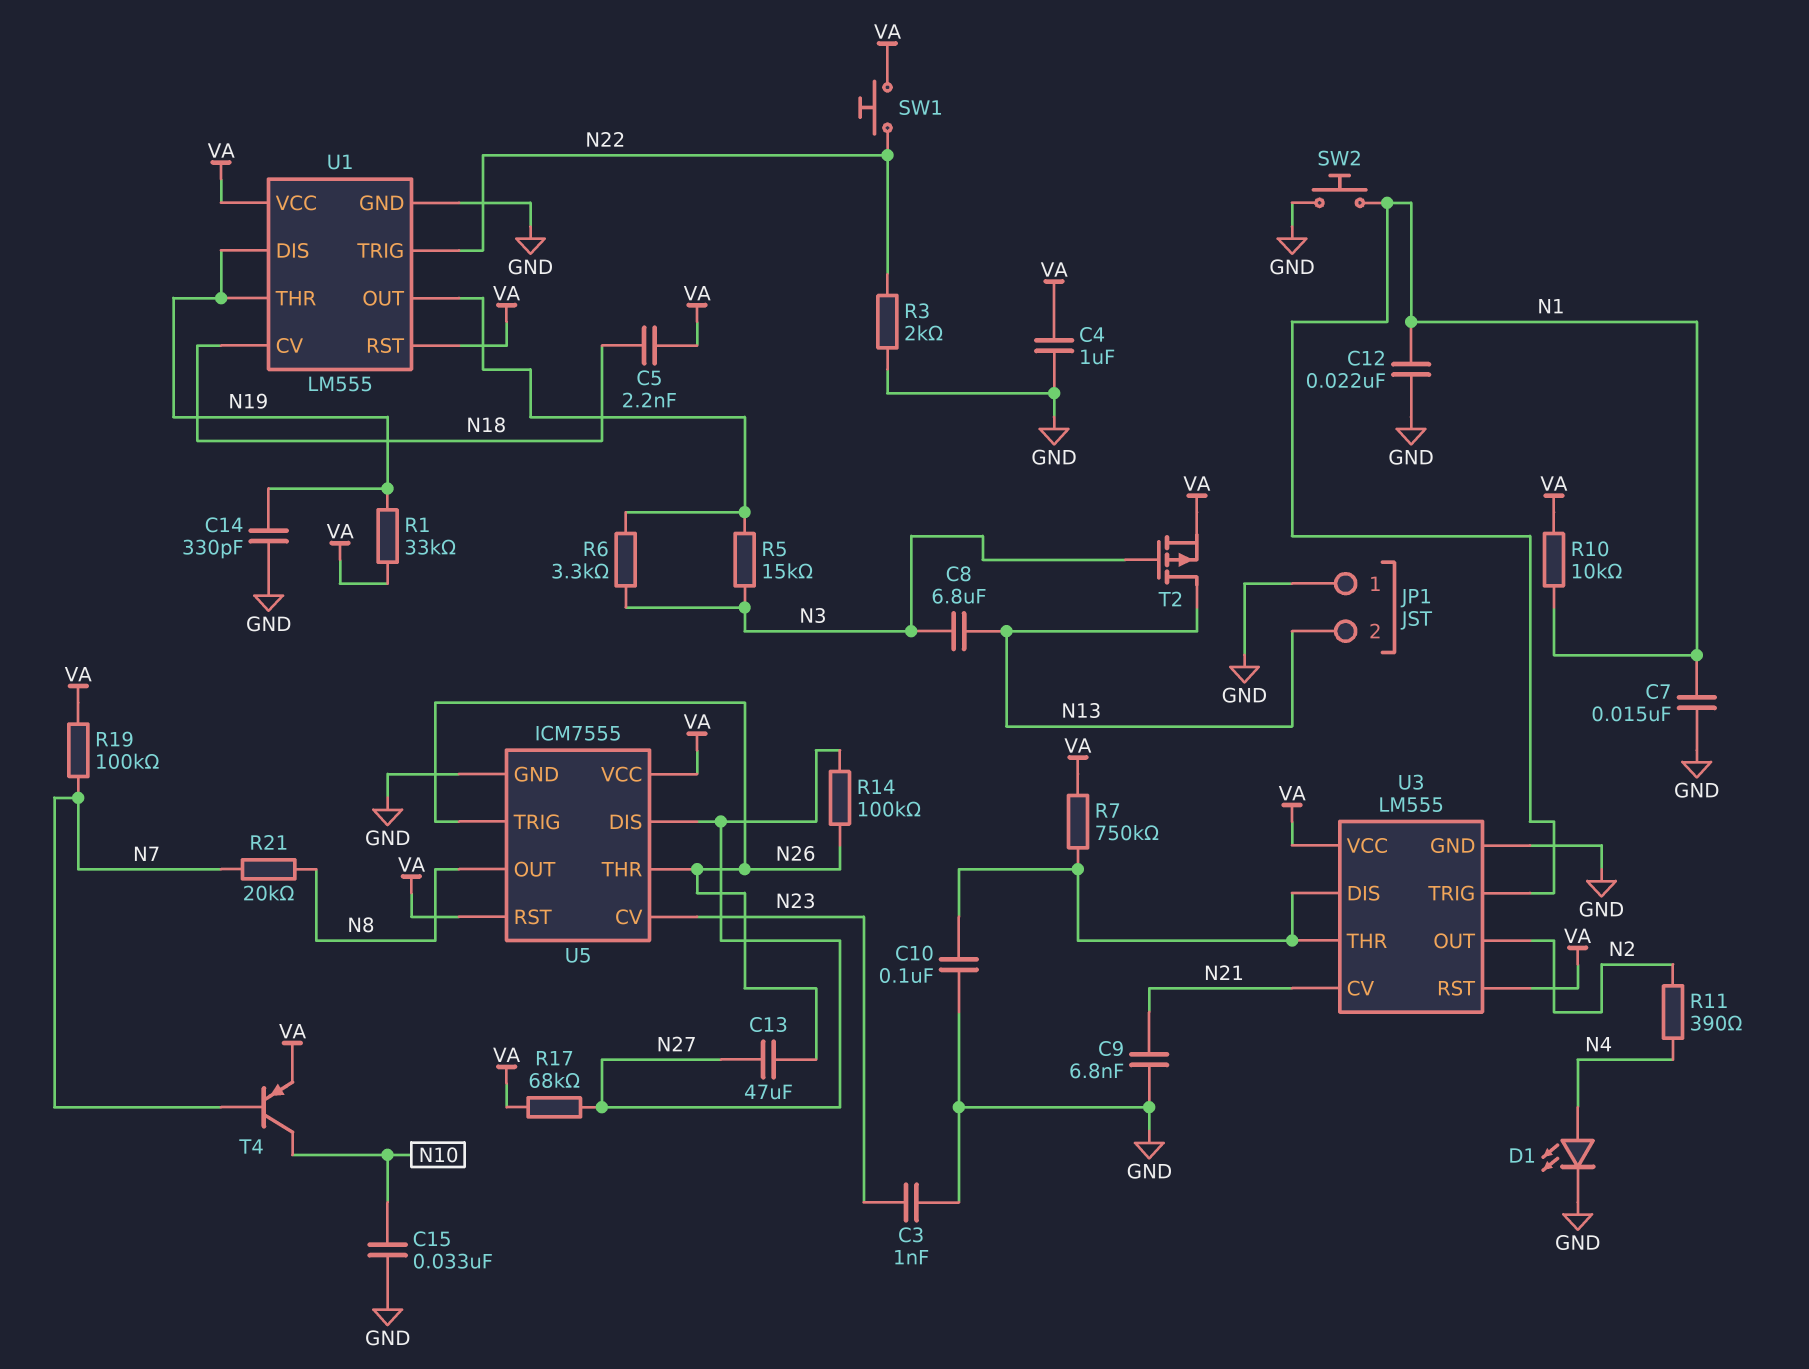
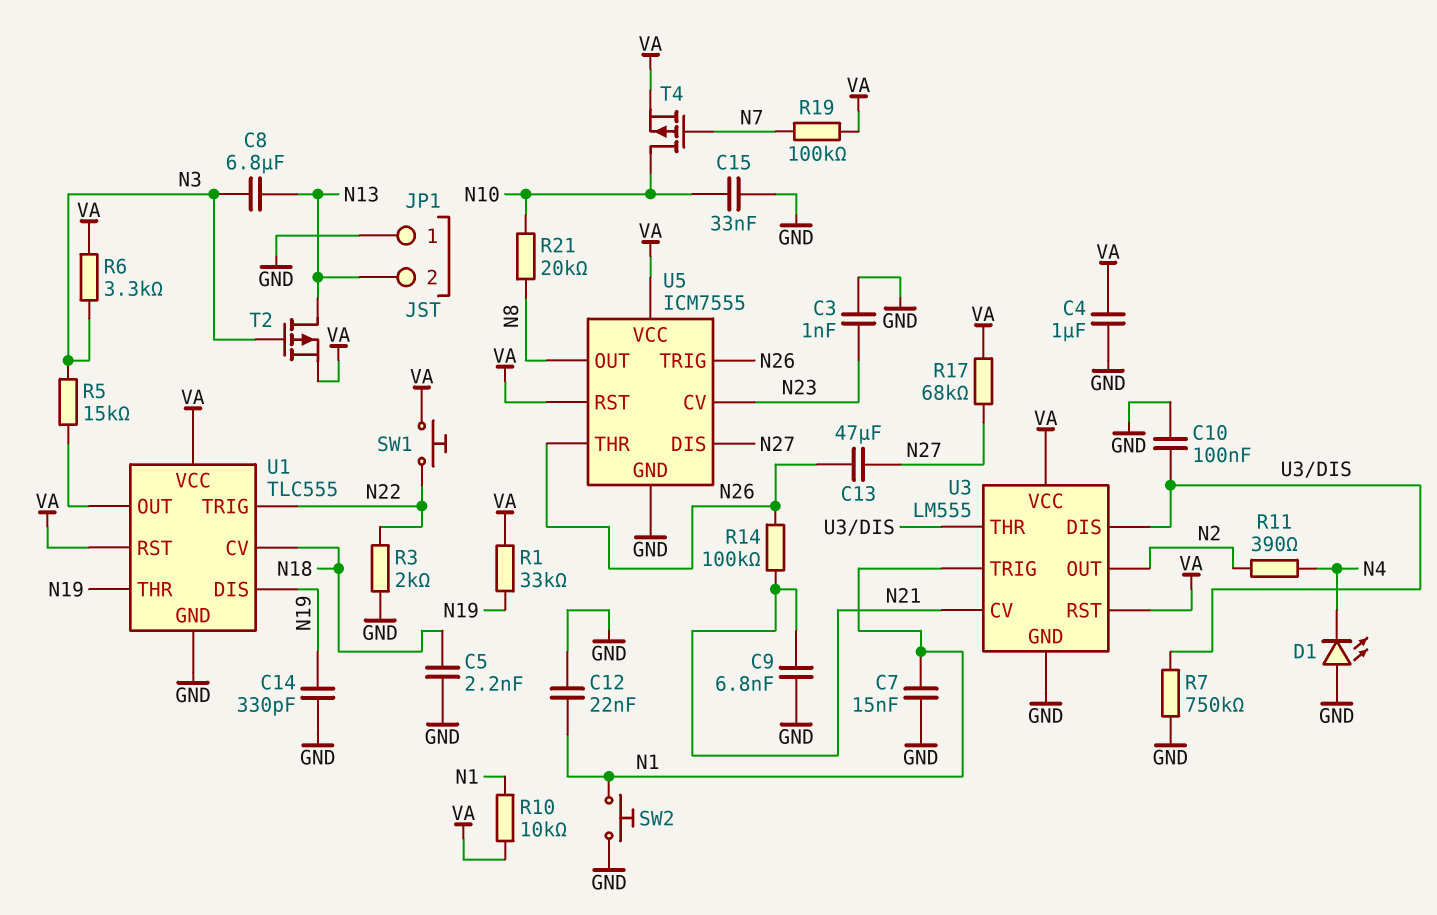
C5: 2.2nF (N18, VA) -> 2.2nF (GND, N18)
D1: LED (A N4, K GND) -> LED (A GND, K N4)
R6: 3.3k (N3, U1/OUT) -> 3.3k (N3, VA)
R7: 750k (U3/DIS, VA) -> 750k (GND, U3/DIS)
R14: 100k (N26, N27) -> 100k (N21, N26)
R21: 20k (N7, N8) -> 20k (N8, N10)
T4: PNP (B N7, C N10, E VA) -> PMOS (G N7, D N10, S VA)
U1: LM555 -> TLC555

